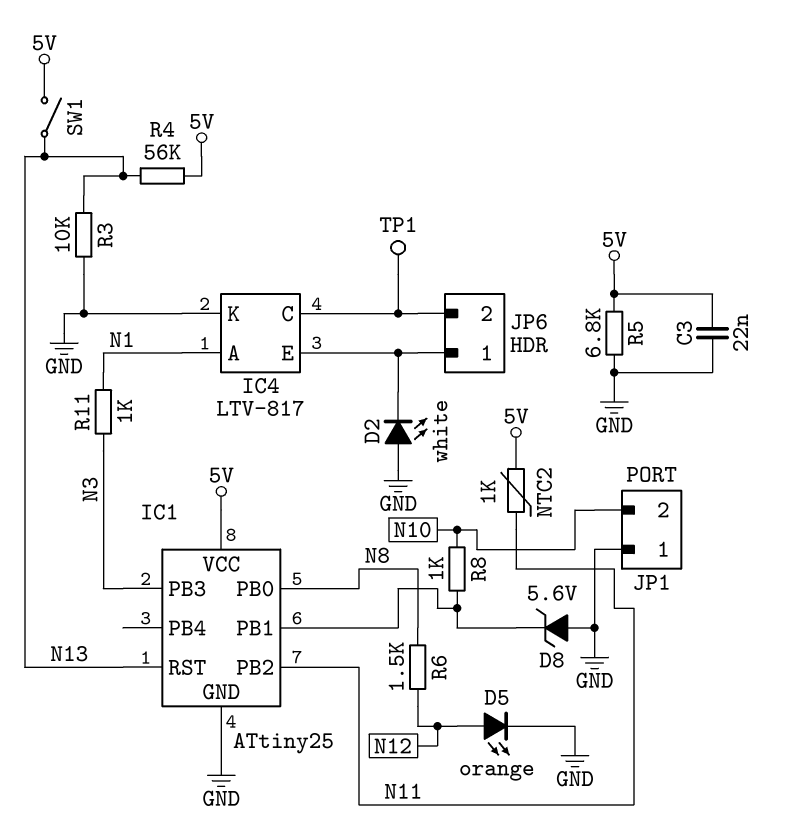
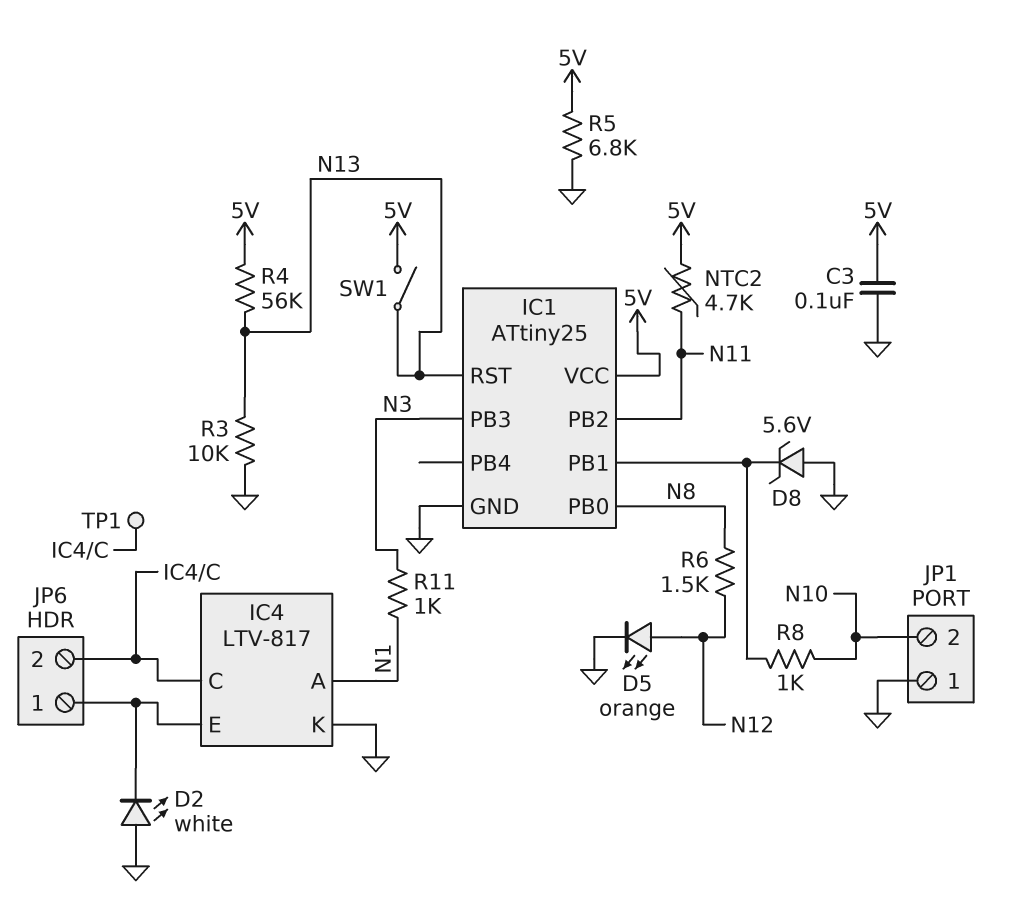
C3: 22nF (5V, GND) -> 100nF (5V, GND)
NTC2: 1k (5V, N11) -> 4.7k (5V, N11)

